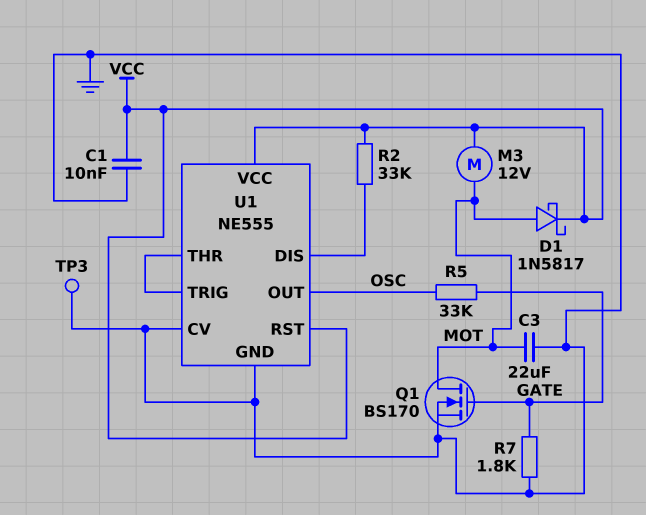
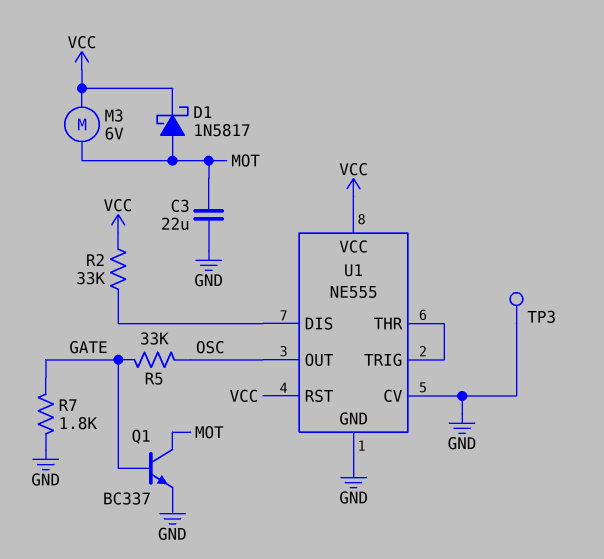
C1: 10nF (GND, VCC) -> none
M3: motor 12V (MOT, VCC) -> motor 6V (MOT, VCC)
Q1: NMOS BS170 (G GATE, D MOT, S GND) -> NPN BC337 (B GATE, C MOT, E GND)

